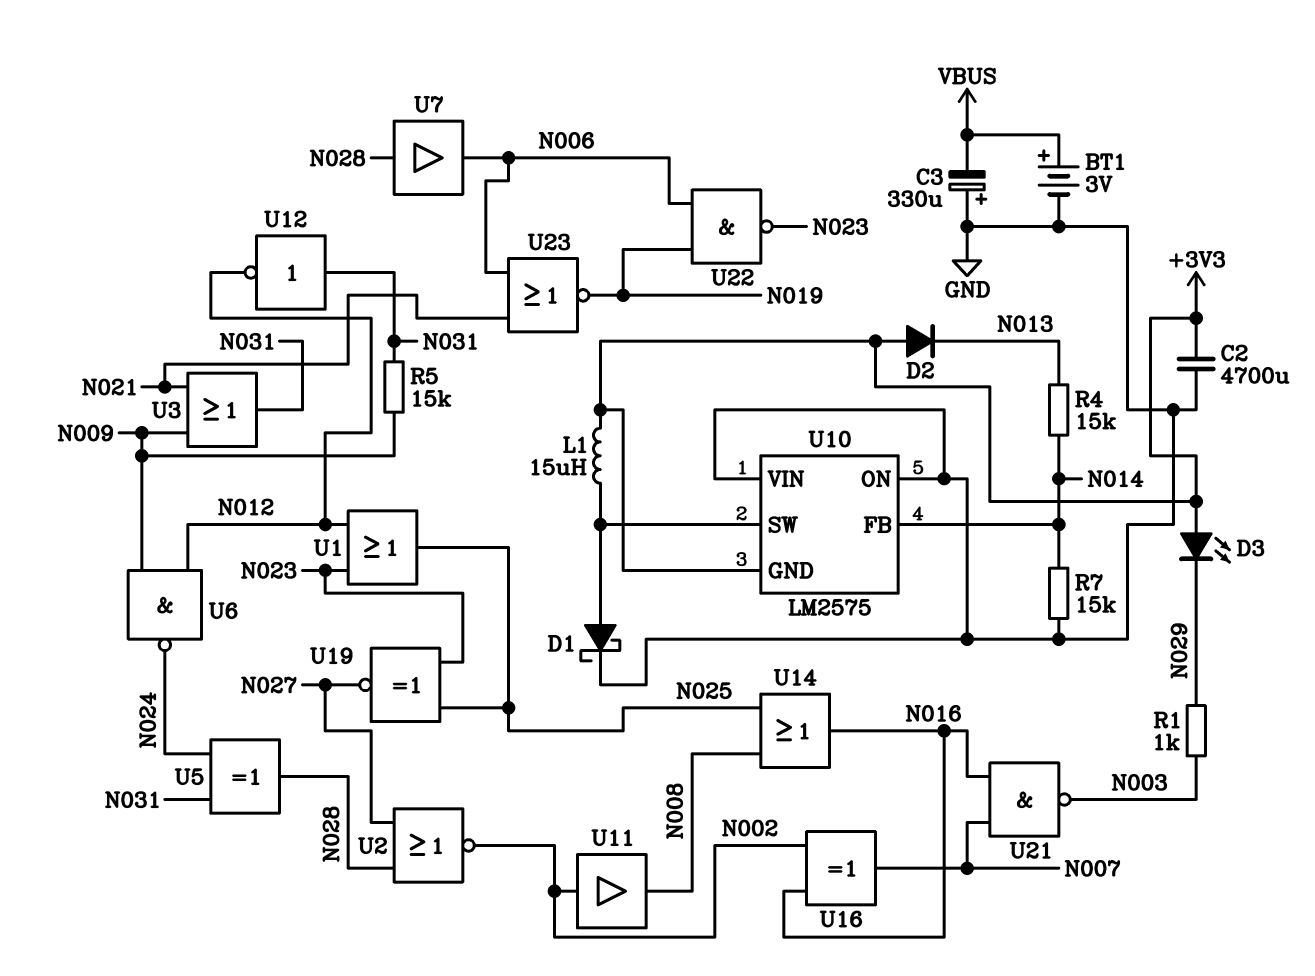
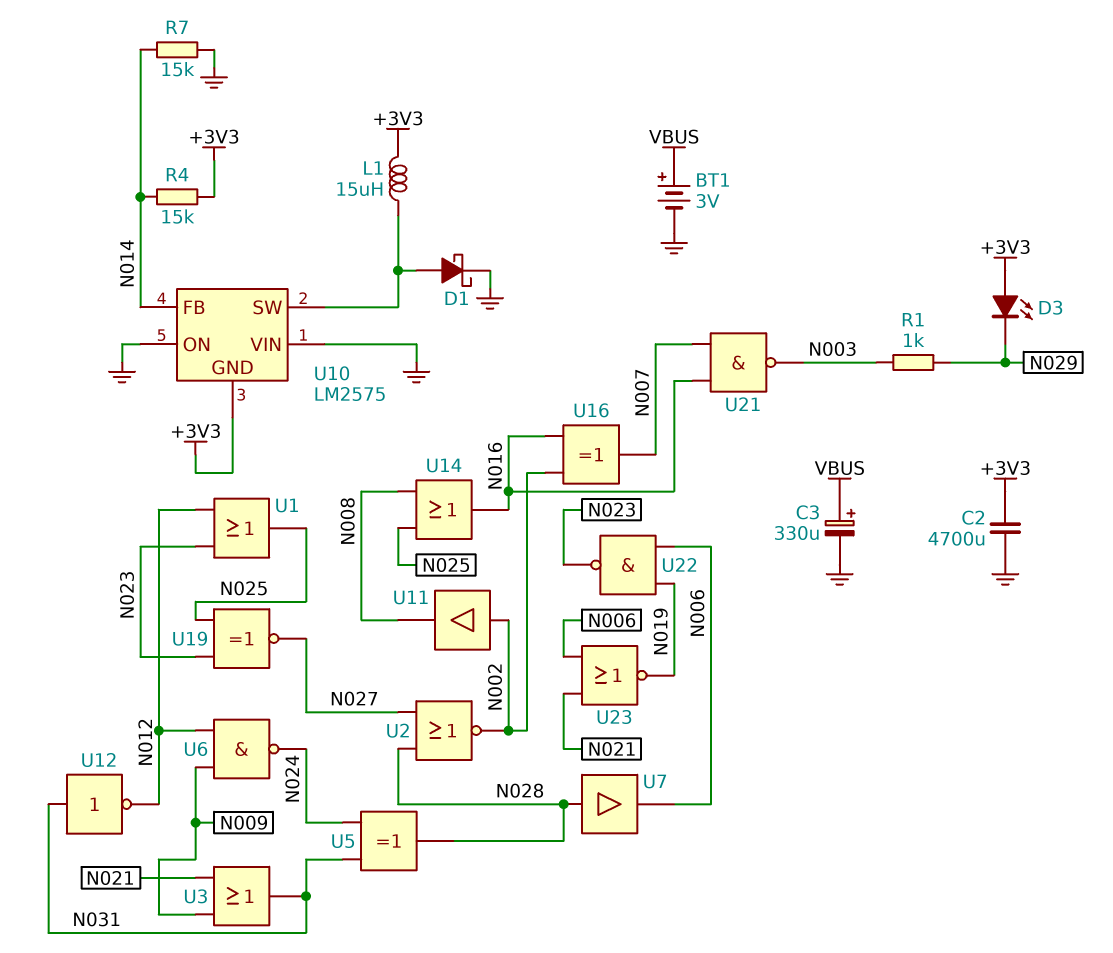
C3: 330uF (plus GND, minus VBUS) -> 330uF (plus VBUS, minus GND)
D2: diode (A +3V3, K N013) -> none
R4: 15k (N013, N014) -> 15k (+3V3, N014)
R5: 15k (N009, N031) -> none

